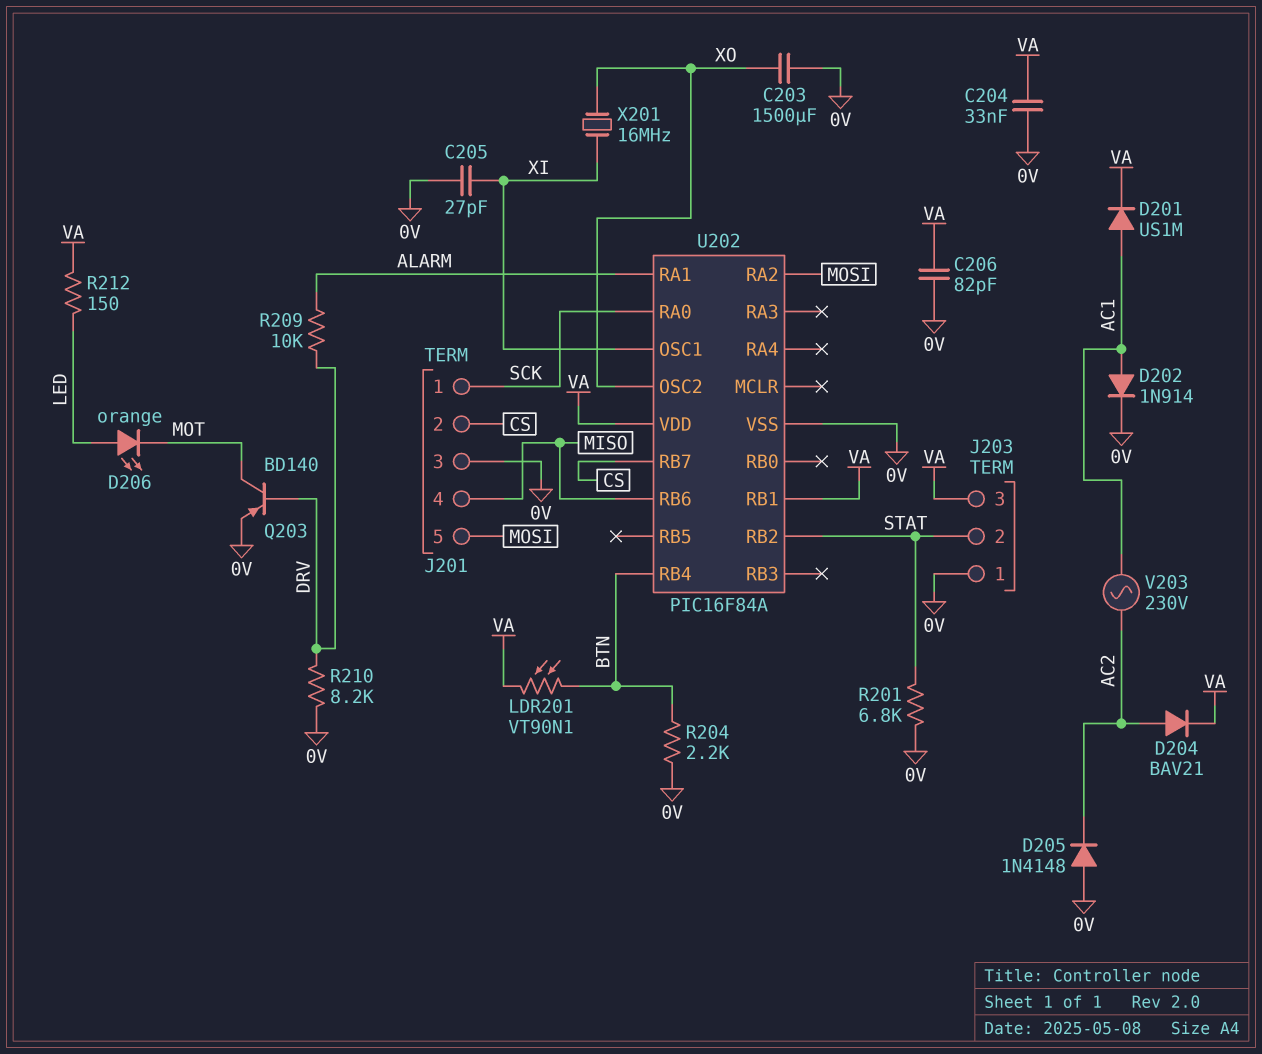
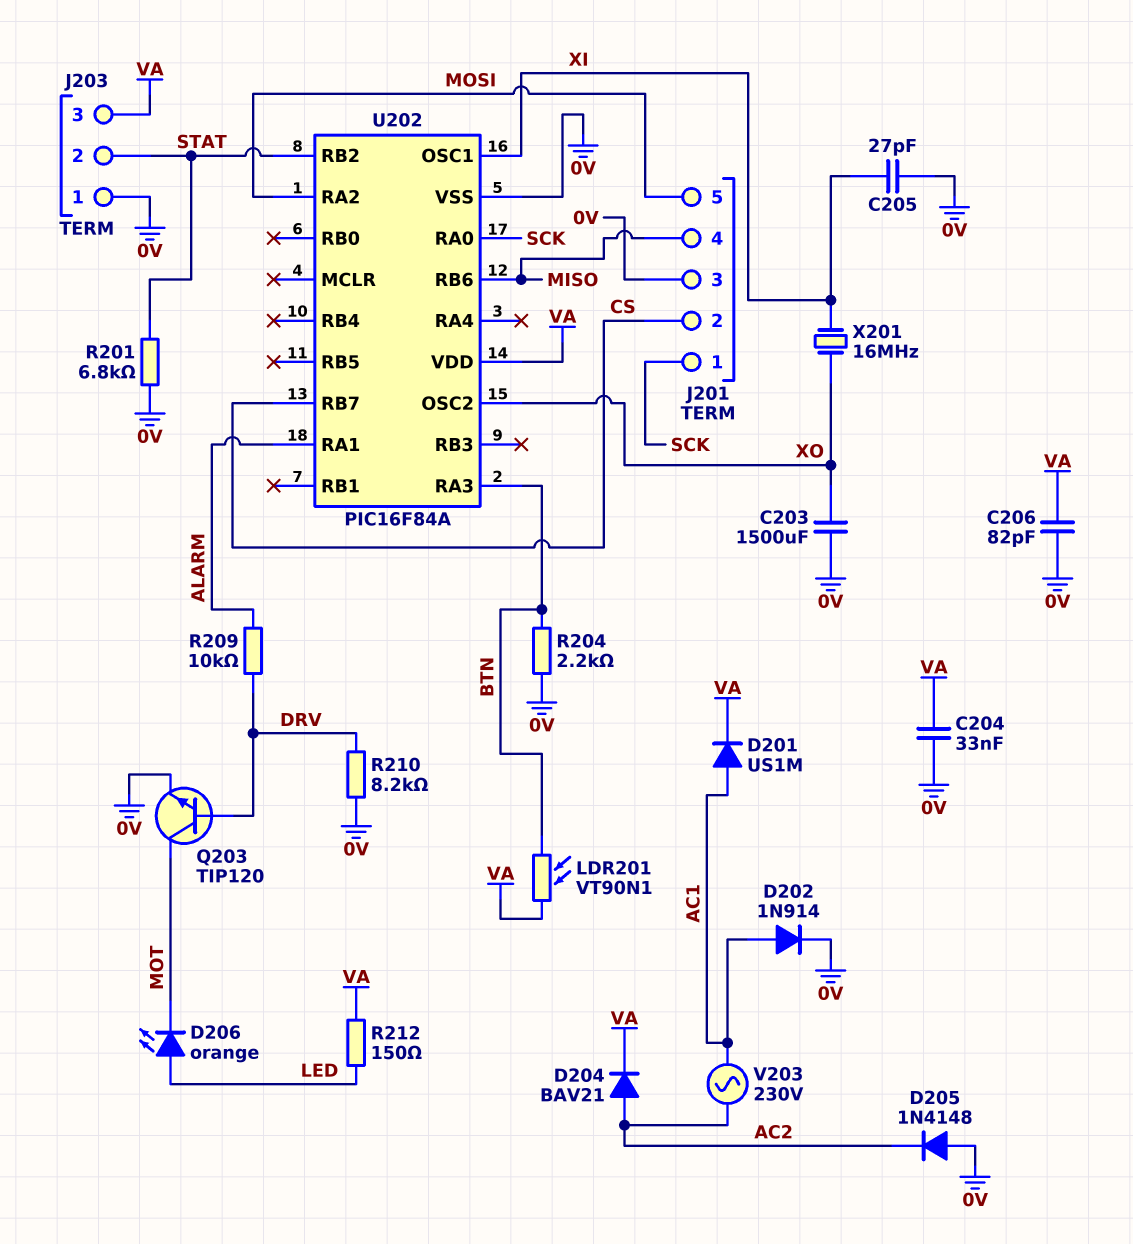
Q203: PNP BD140 (B DRV, C MOT, E 0V) -> NPN TIP120 (B DRV, C MOT, E 0V)
U202 pin RA3: none -> BTN
U202 pin RB1: VA -> none
U202 pin RB4: BTN -> none

